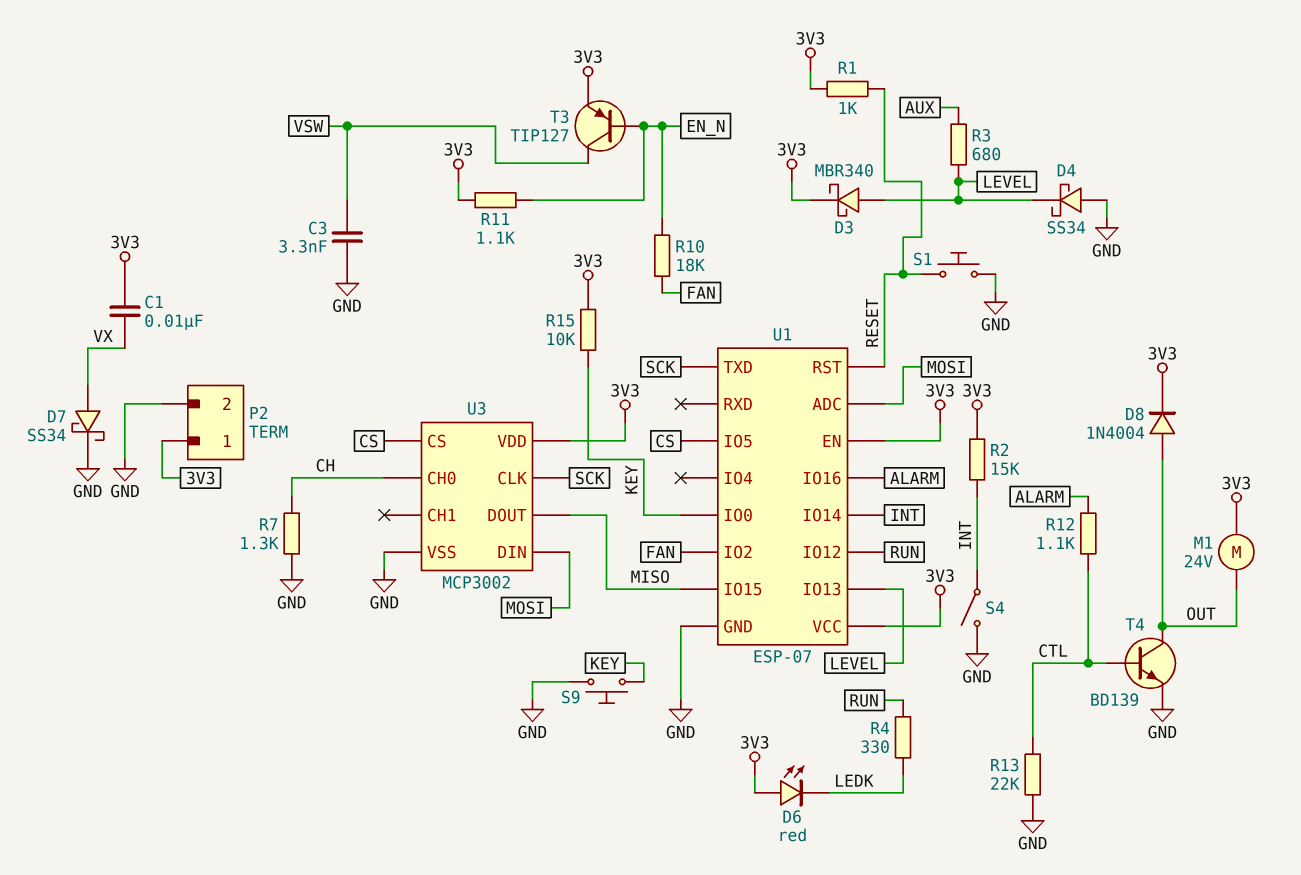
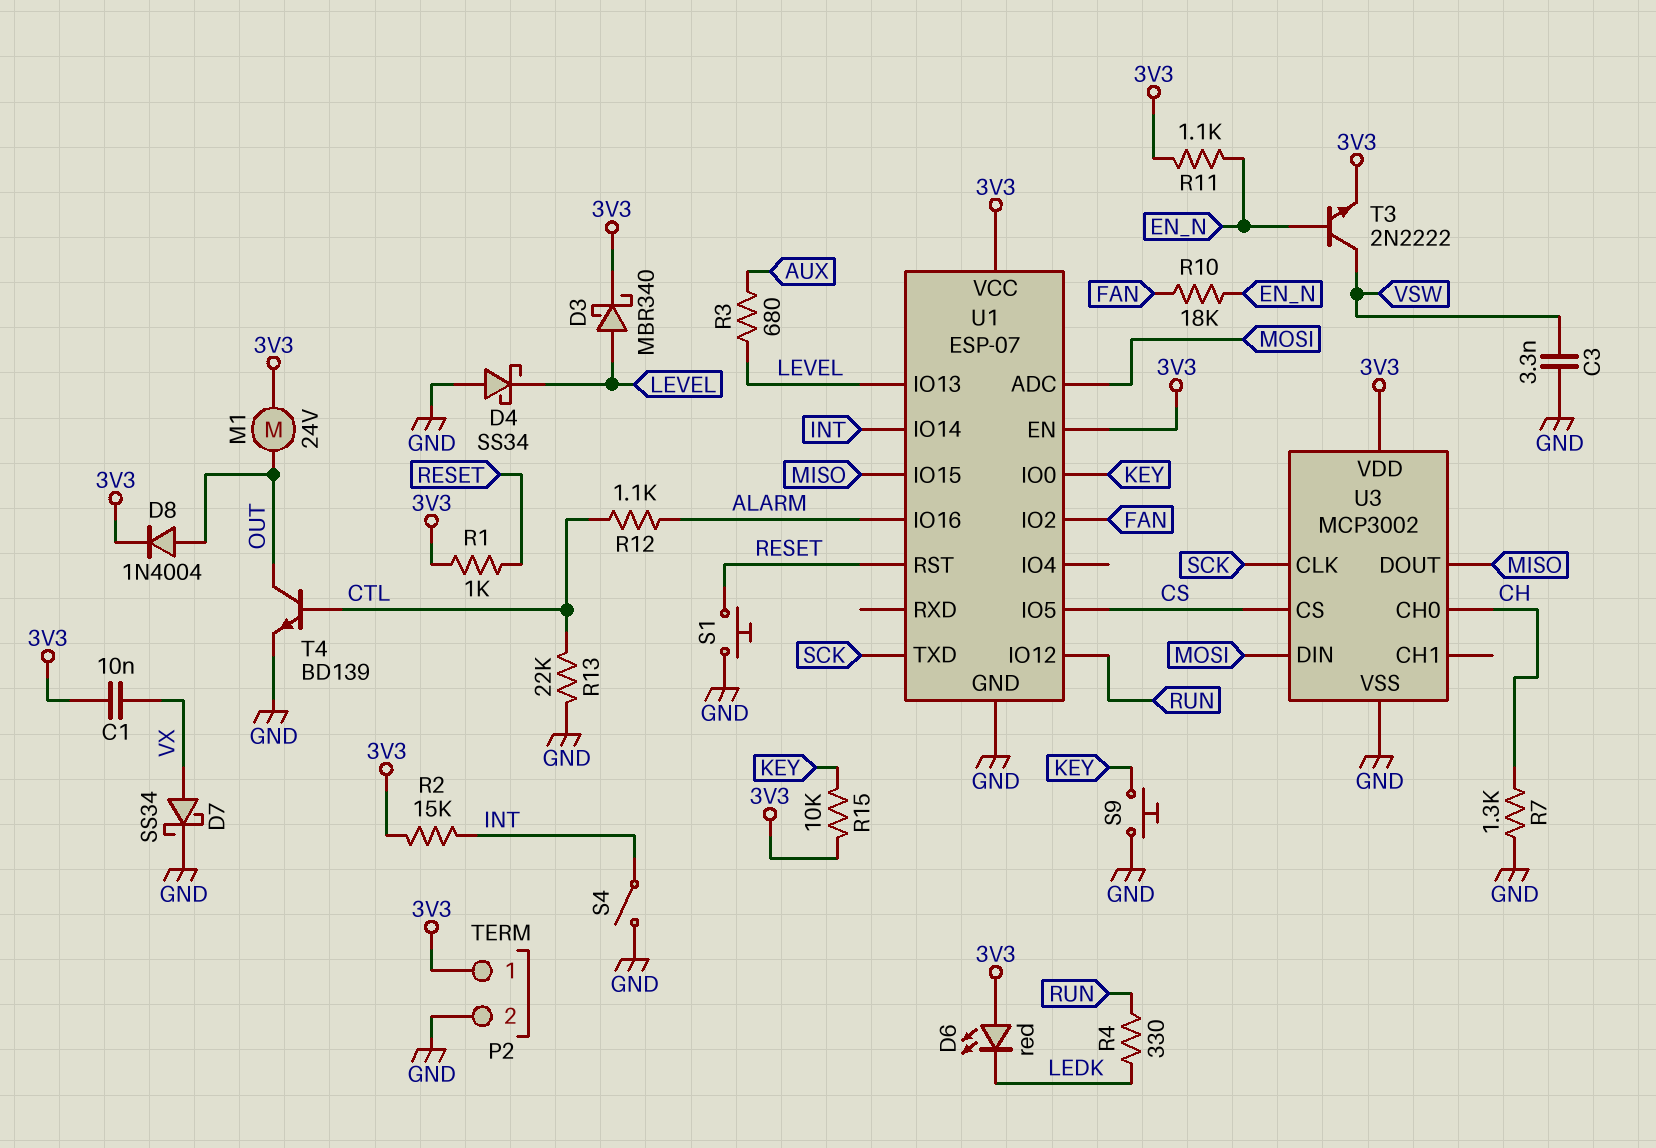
T3: PNP TIP127 (B EN_N, C VSW, E 3V3) -> NPN 2N2222 (B EN_N, C VSW, E 3V3)

